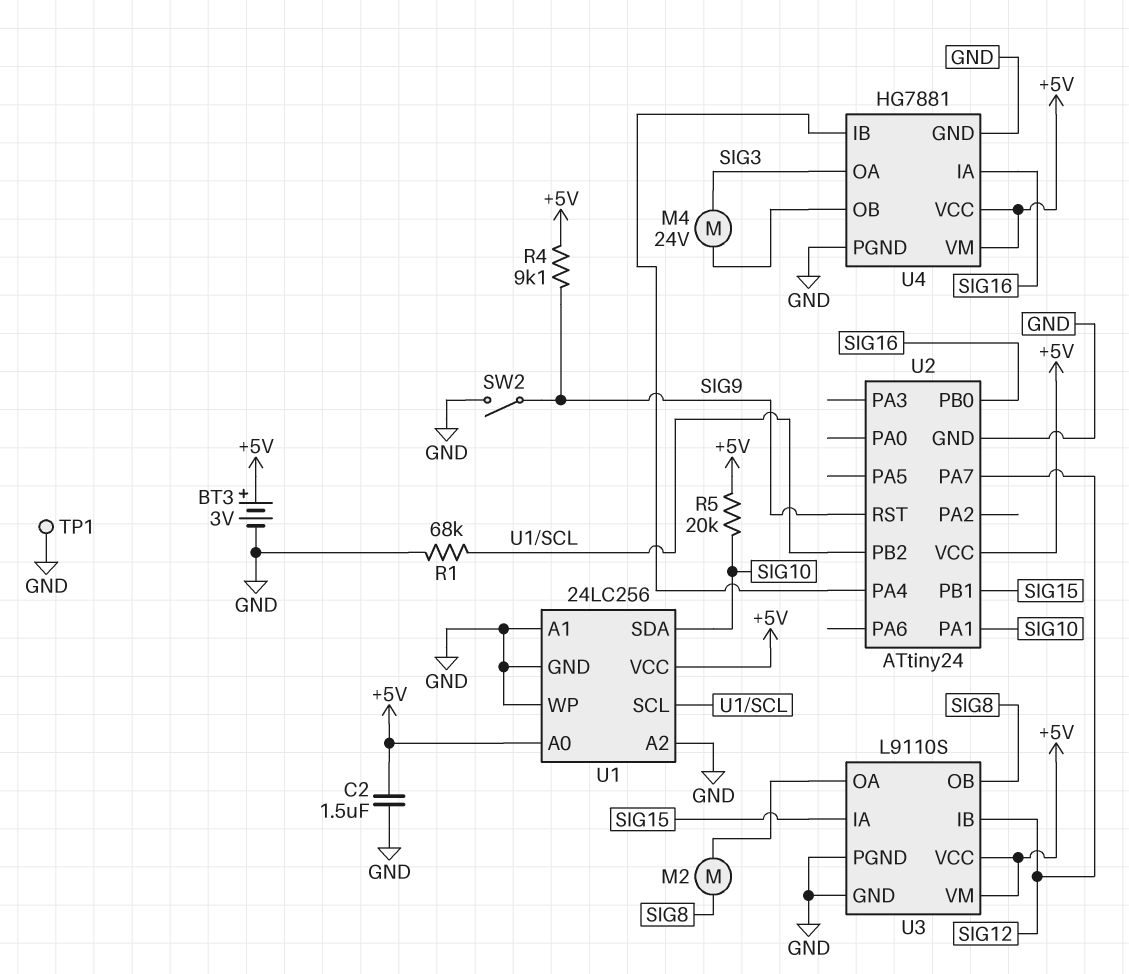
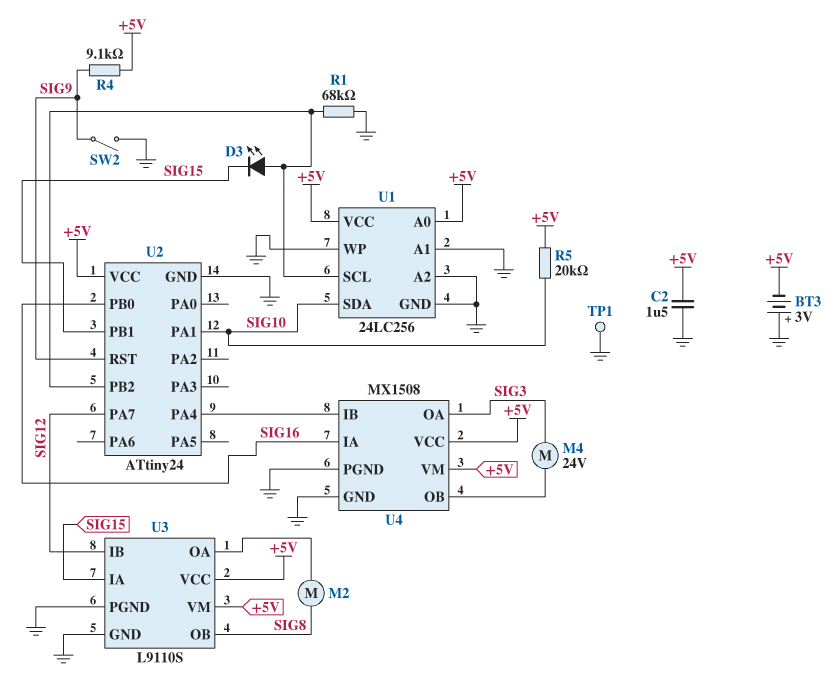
BT3: 3V (plus +5V, minus GND) -> 3V (plus GND, minus +5V)
D3: none -> LED (A U1/SCL, K SIG15)
U4: HG7881 -> MX1508

